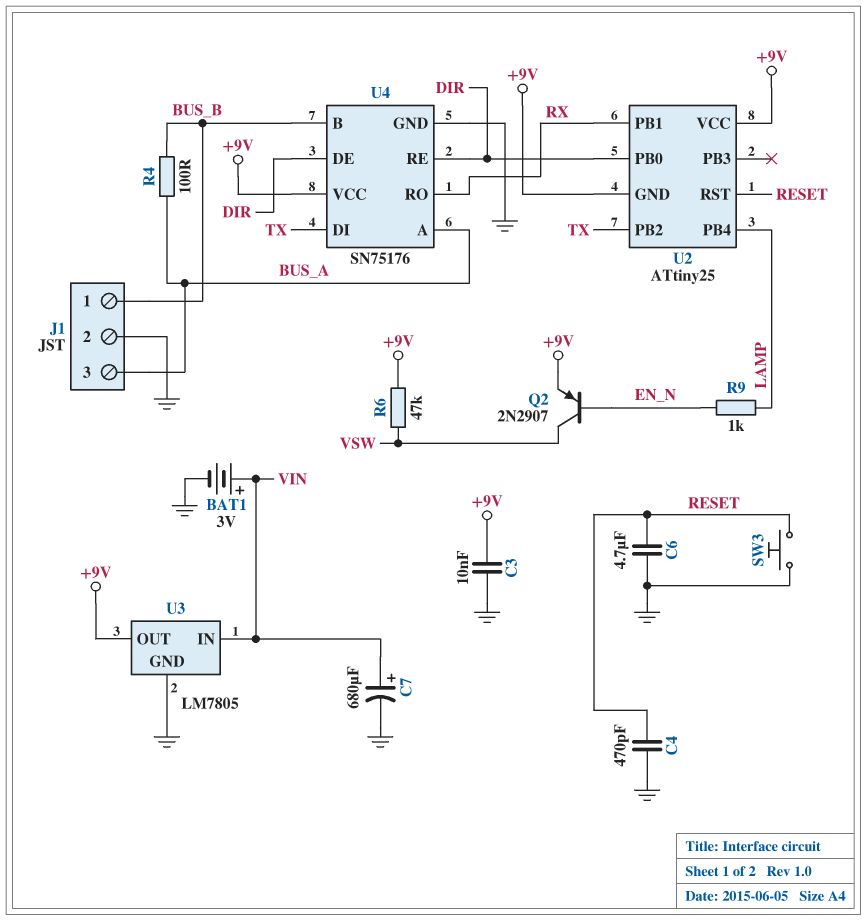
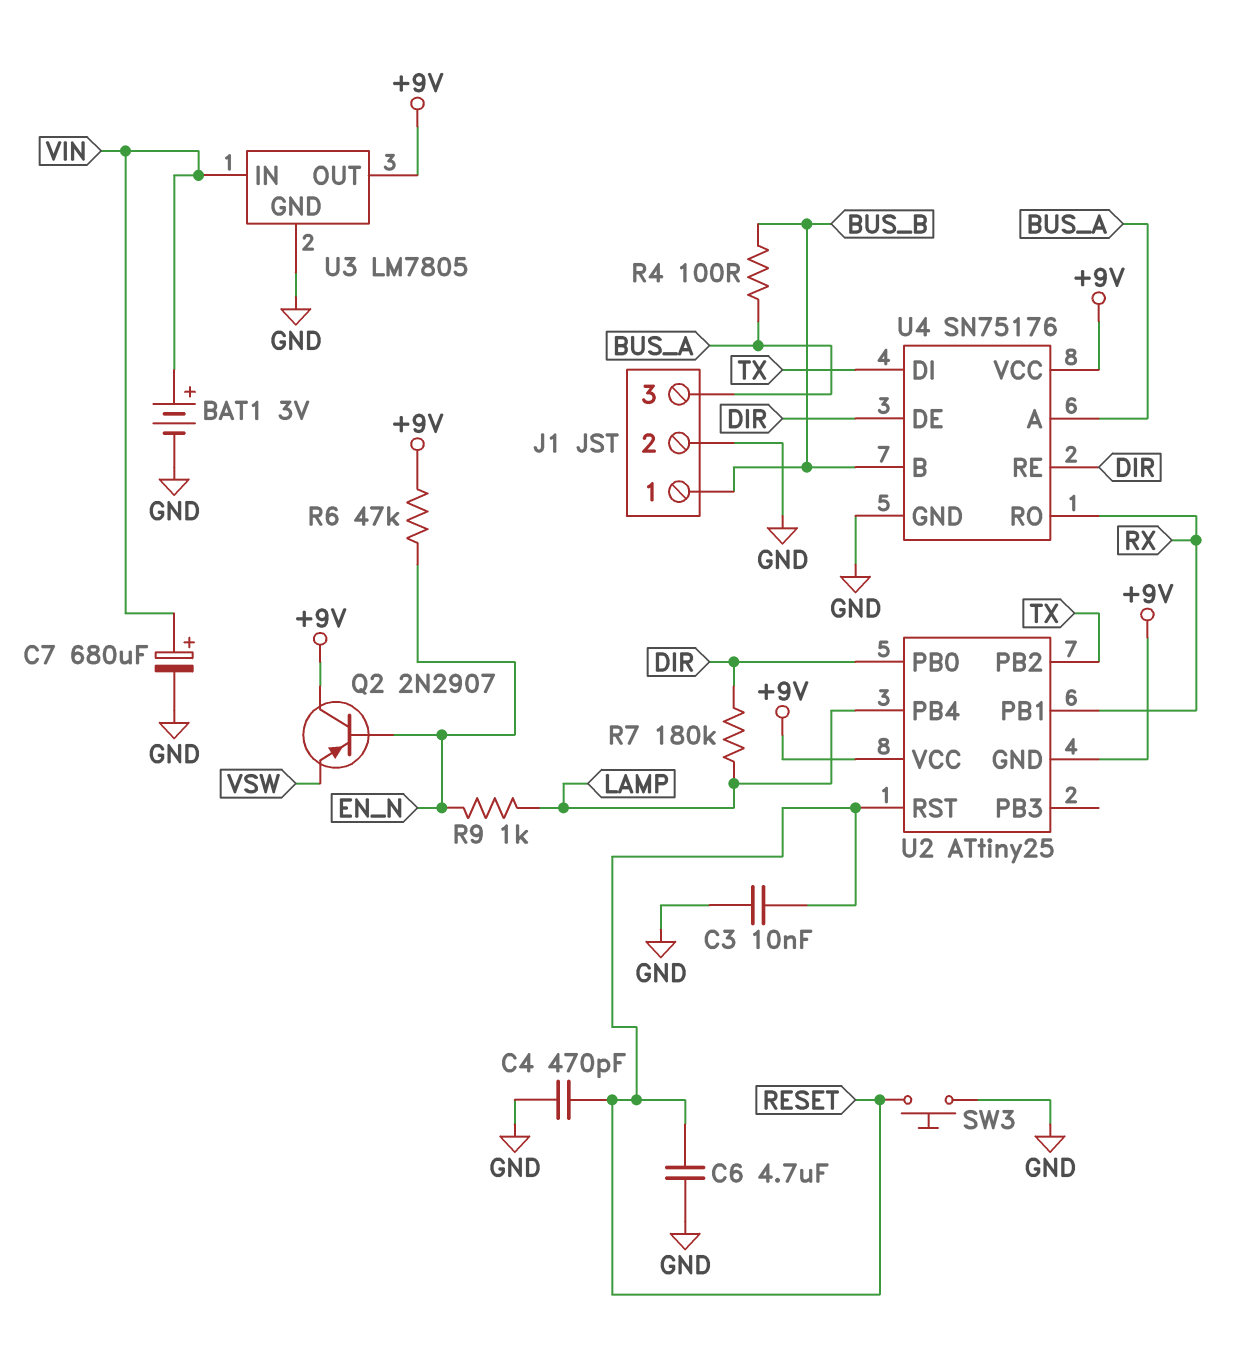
C3: 10nF (+9V, GND) -> 10nF (GND, RESET)
Q2: PNP 2N2907 (B EN_N, C VSW, E +9V) -> PNP 2N2907 (B EN_N, C +9V, E VSW)
R6: 47k (+9V, VSW) -> 47k (+9V, EN_N)
R7: none -> 180k (DIR, LAMP)

